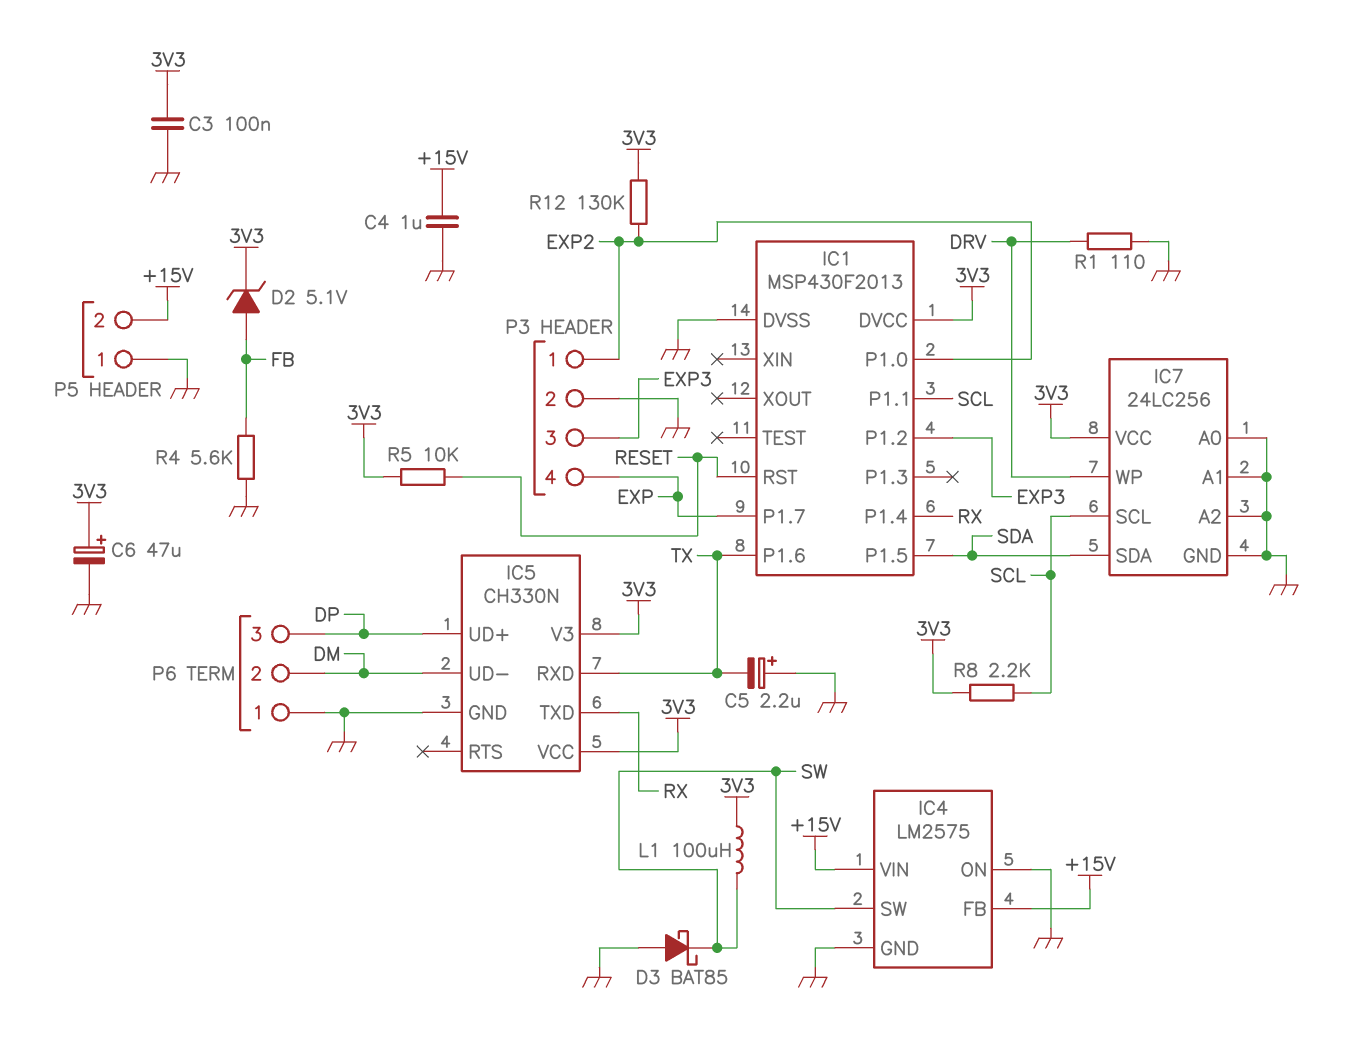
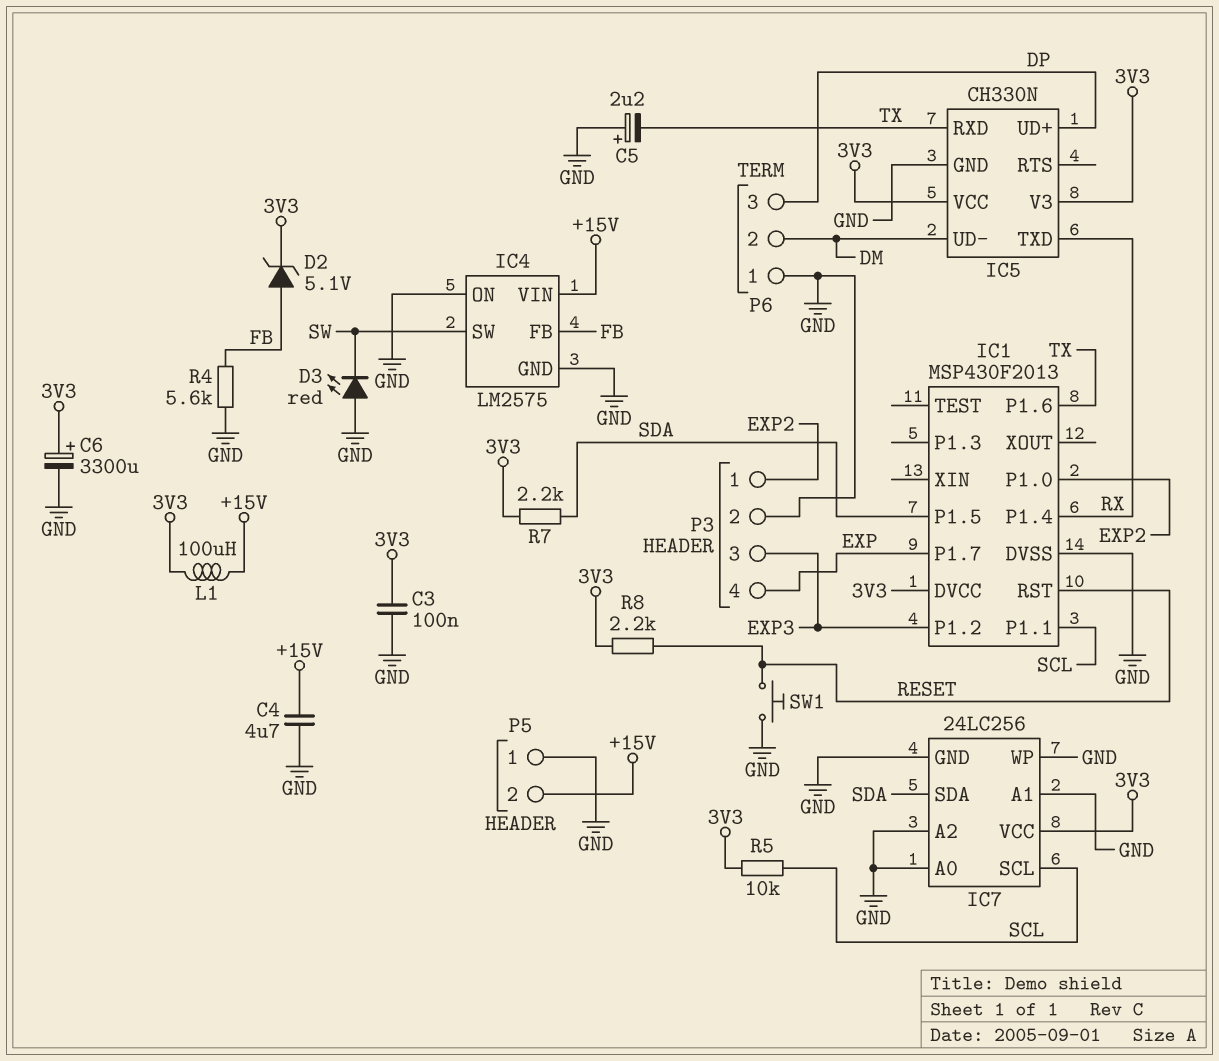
C4: 1uF (+15V, GND) -> 4.7uF (+15V, GND)
C6: 47uF (plus 3V3, minus GND) -> 3300uF (plus 3V3, minus GND)
D3: schottky BAT85 (A GND, K SW) -> LED red (A GND, K SW)
IC4 pin FB: +15V -> FB
IC7 pin WP: DRV -> GND
L1: 100uH (3V3, SW) -> 100uH (+15V, 3V3)
R1: 110 (DRV, GND) -> none
R5: 10k (3V3, RESET) -> 10k (3V3, SCL)
R7: none -> 2.2k (3V3, SDA)
R8: 2.2k (3V3, SCL) -> 2.2k (3V3, RESET)
R12: 130k (3V3, EXP2) -> none
SW1: none -> button (GND, RESET)

